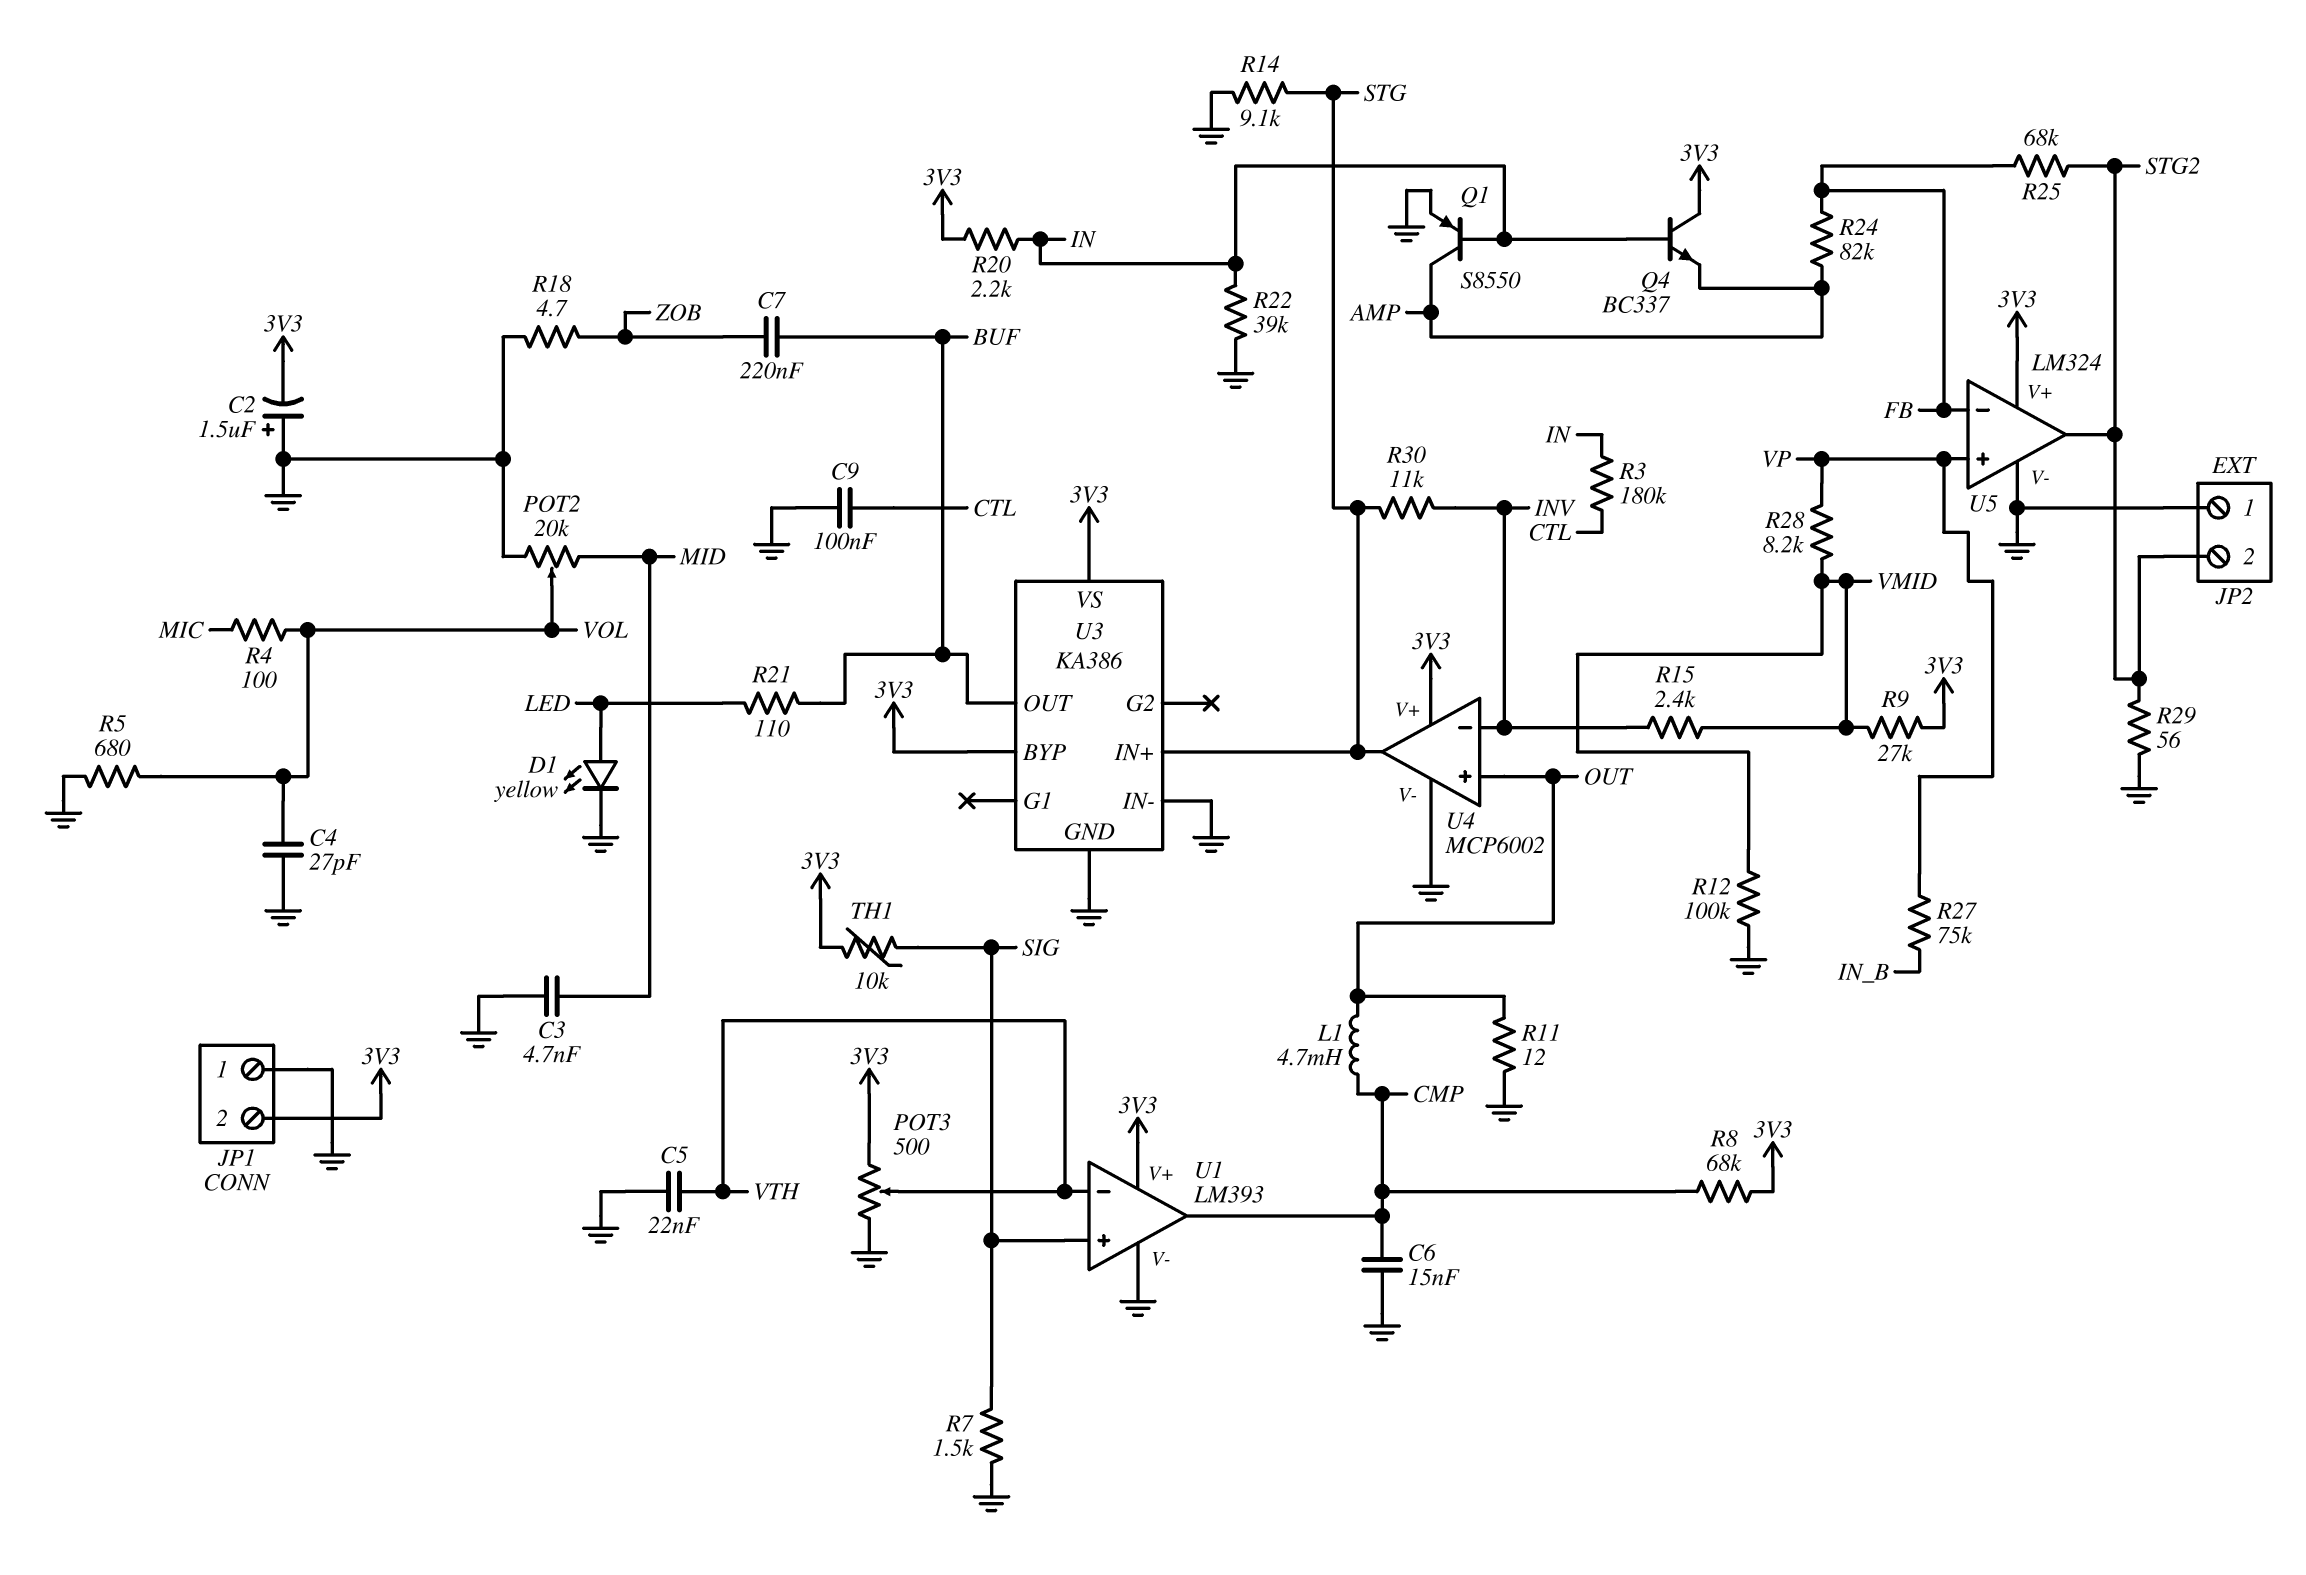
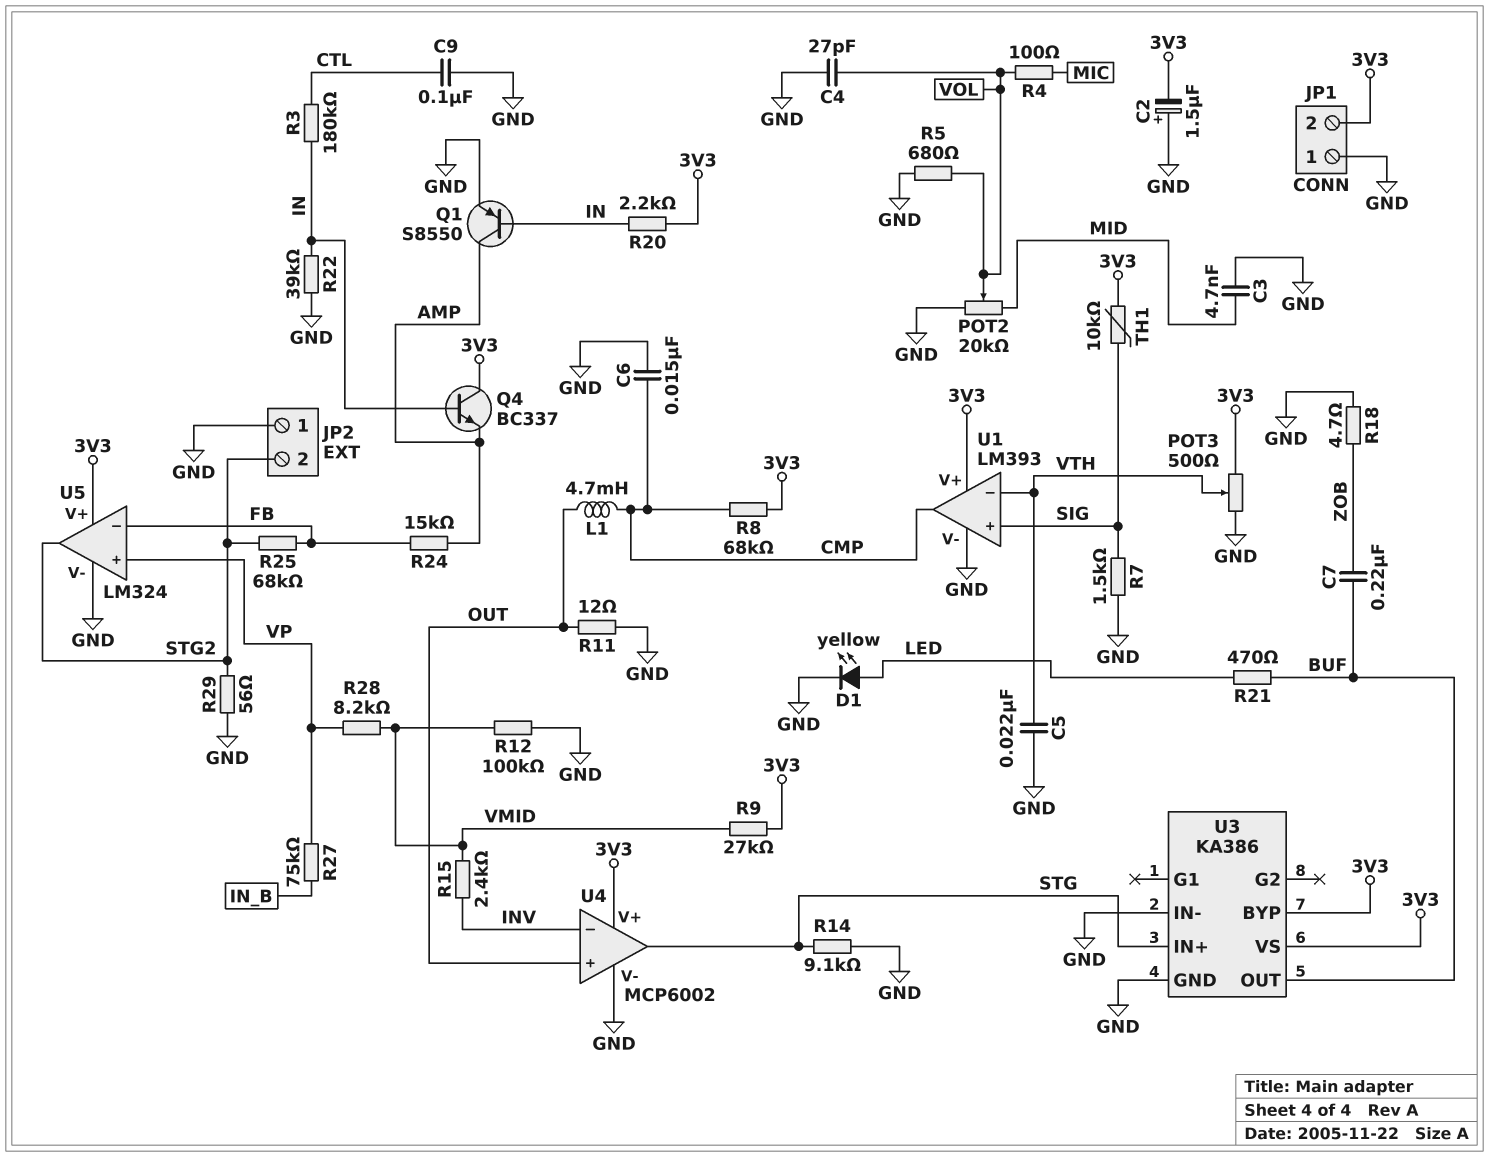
R21: 110 (BUF, LED) -> 470 (BUF, LED)
R24: 82k (AMP, FB) -> 15k (AMP, FB)
R30: 11k (INV, STG) -> none

